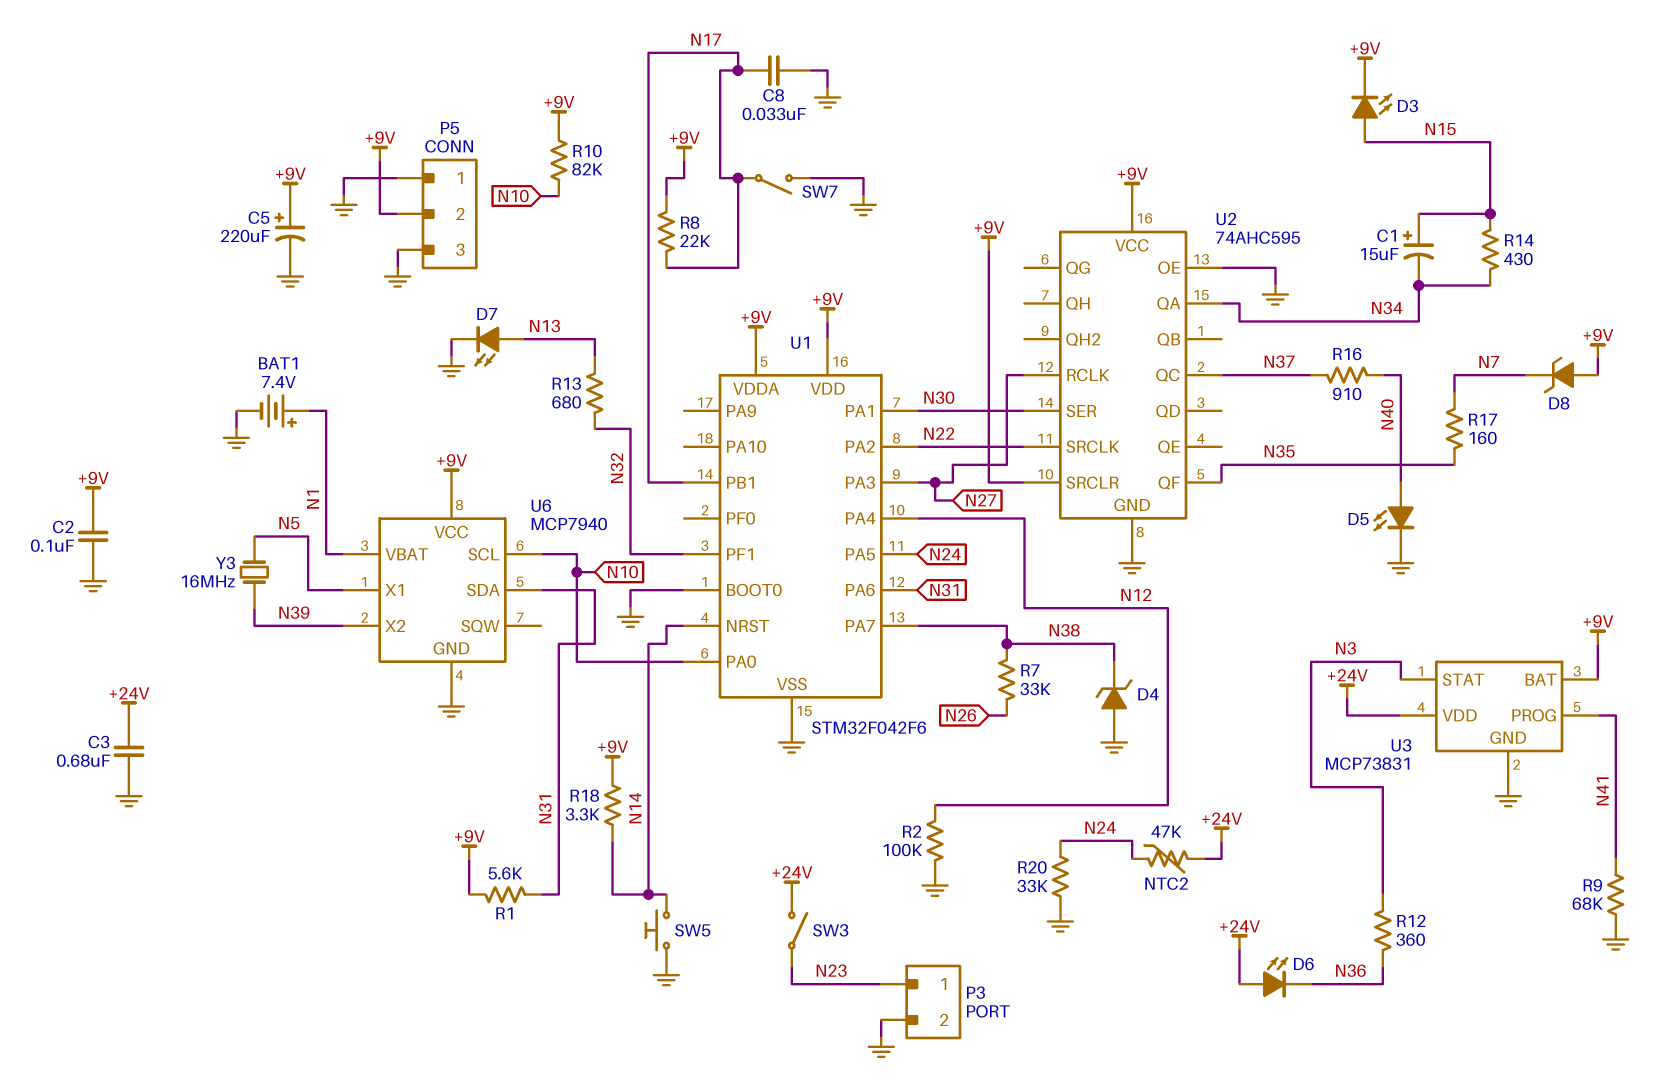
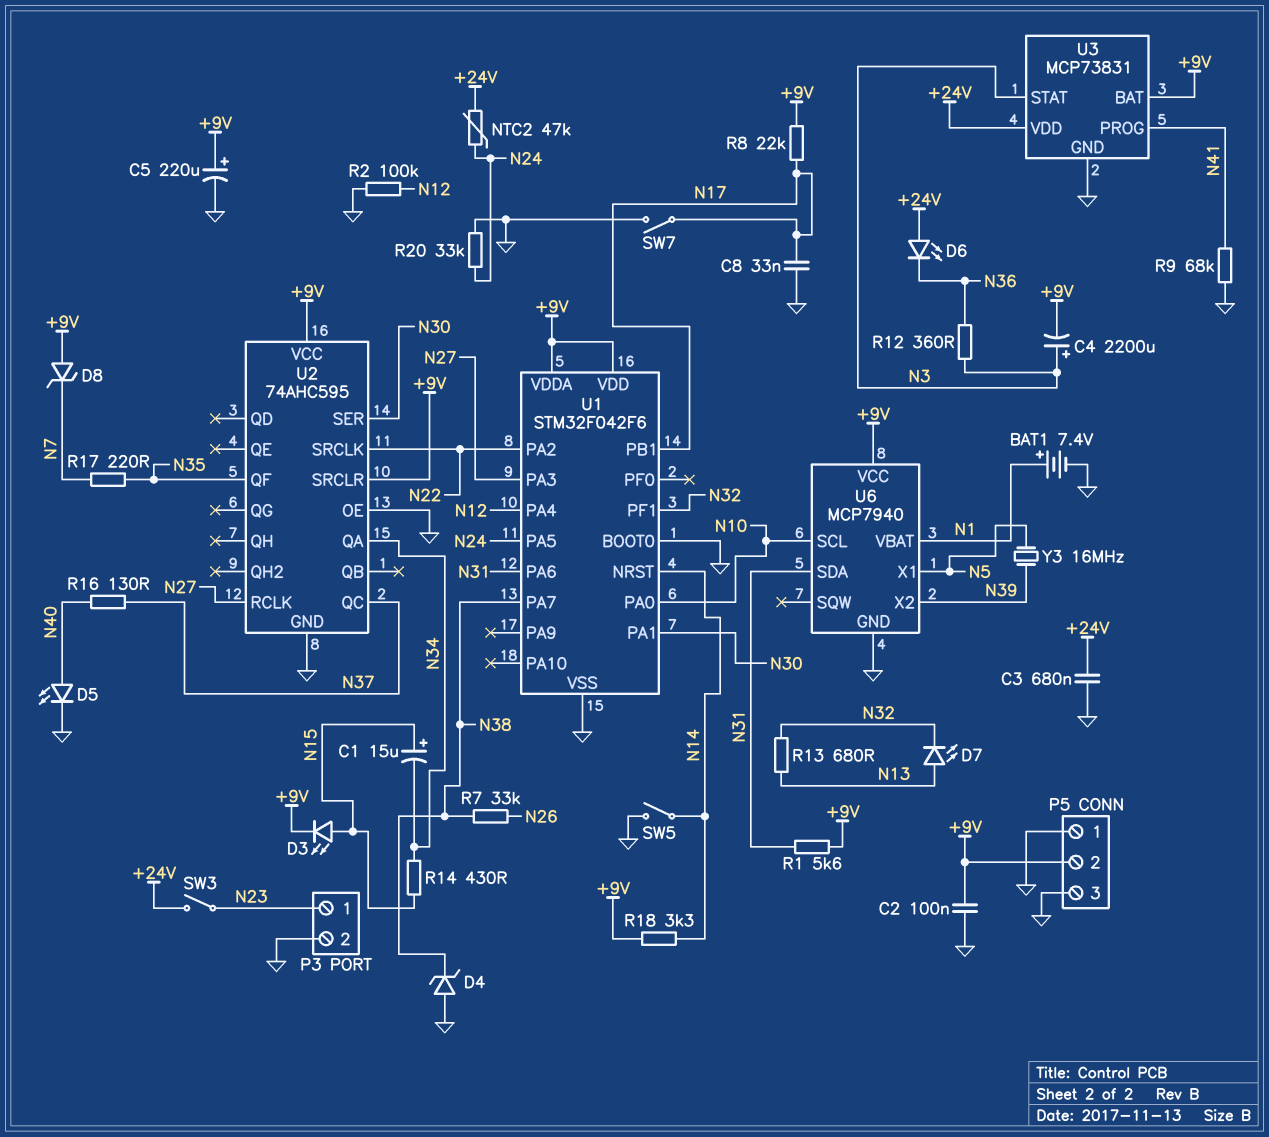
C4: none -> 2200uF (plus N3, minus +9V)
D7: LED (A N13, K GND) -> LED (A N13, K N32)
R10: 82k (+9V, N10) -> none
R16: 910 (N37, N40) -> 130 (N37, N40)
R17: 160 (N7, N35) -> 220 (N7, N35)
SW5: button (GND, N14) -> switch (GND, N14)

